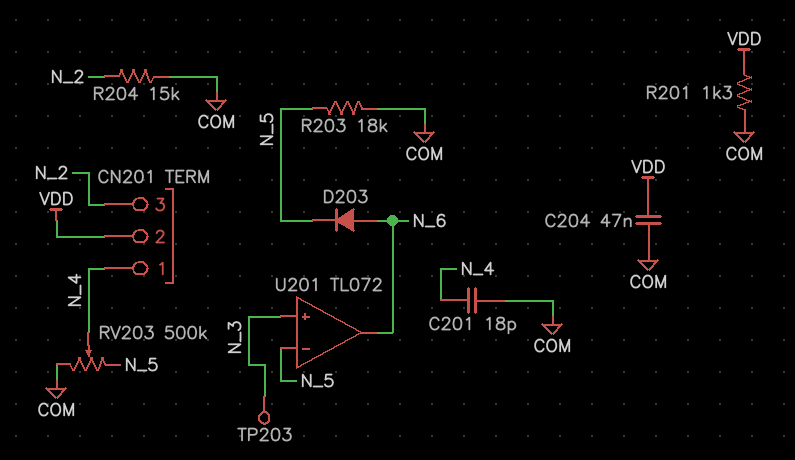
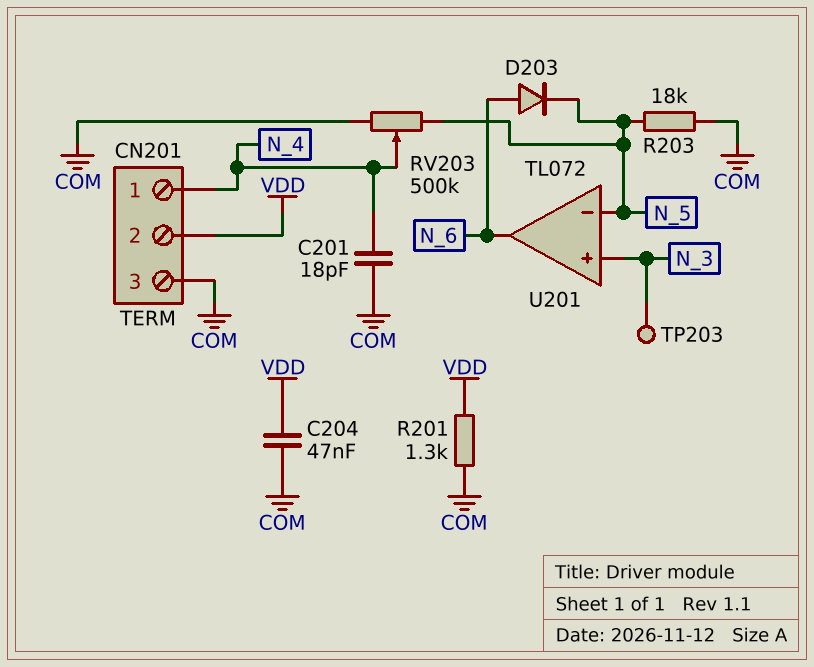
CN201 pin 3: N_2 -> COM
R204: 15k (COM, N_2) -> none

